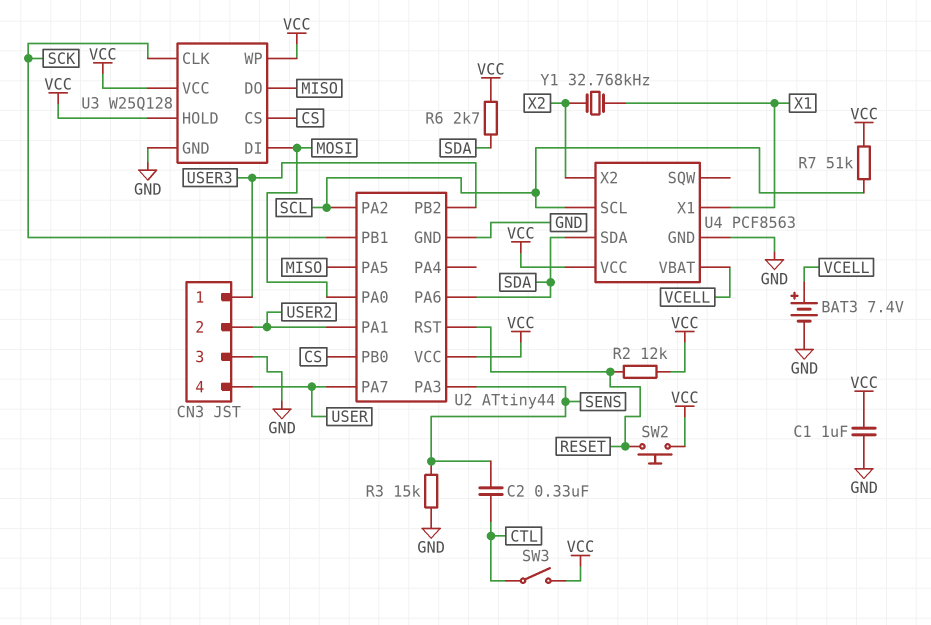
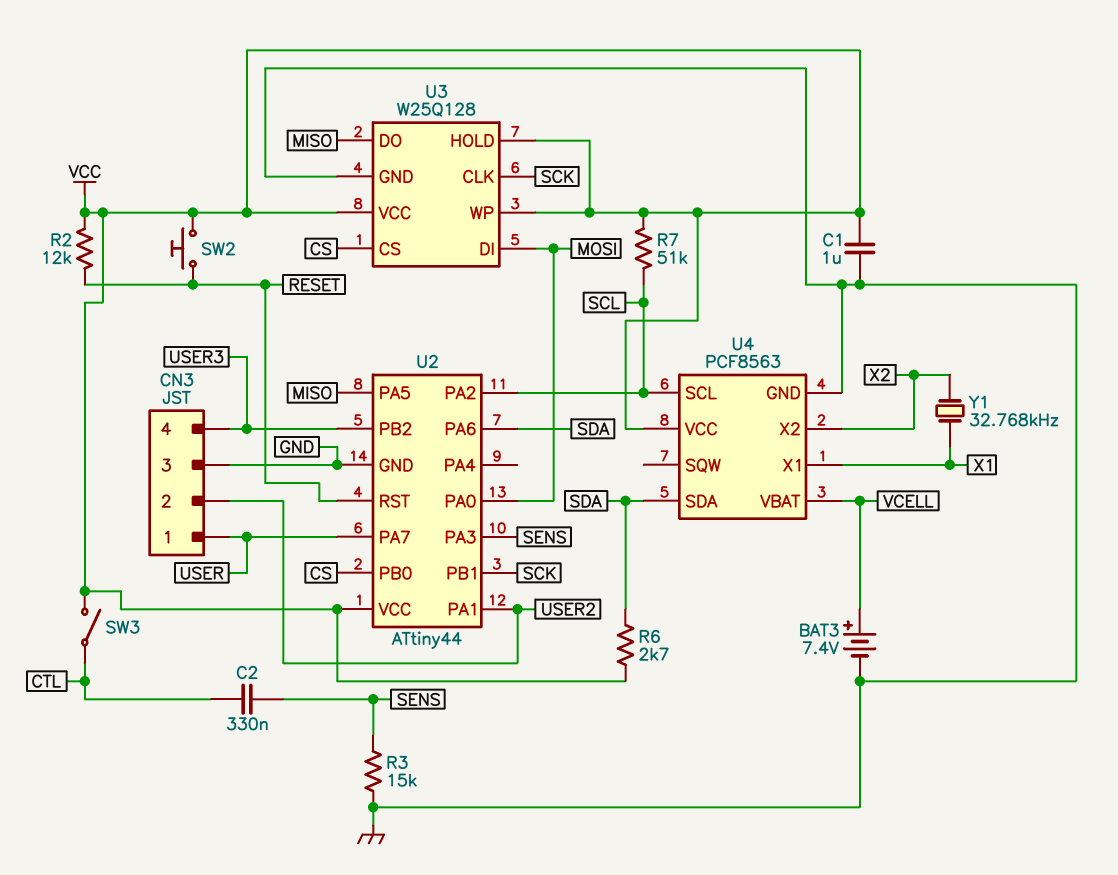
CN3 pin 1: USER3 -> USER
CN3 pin 4: USER -> USER3

